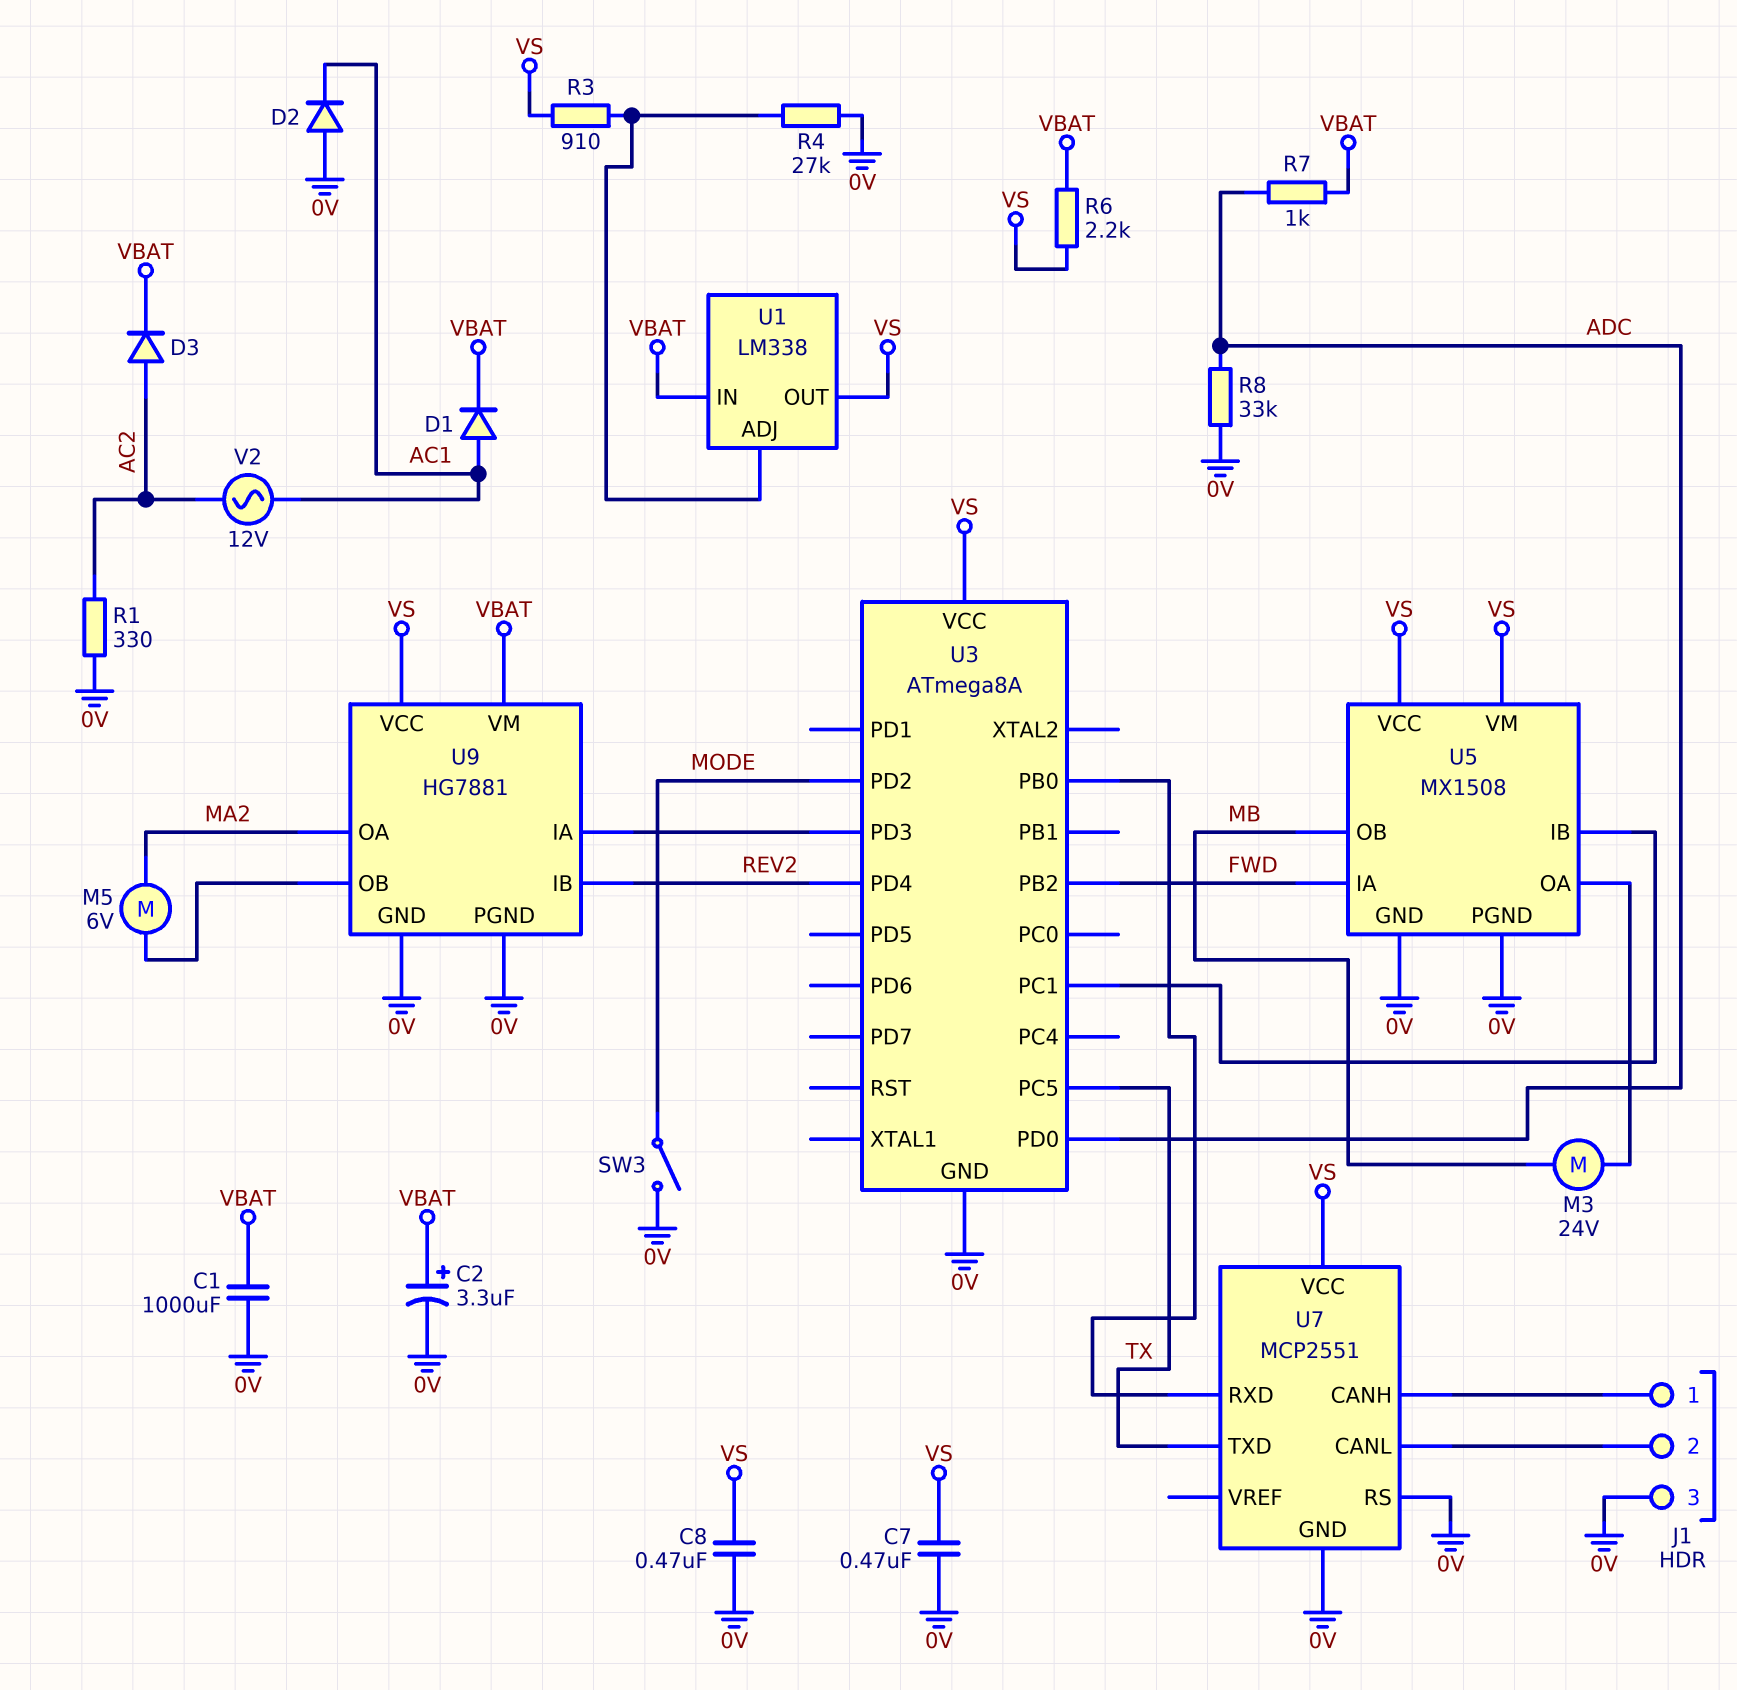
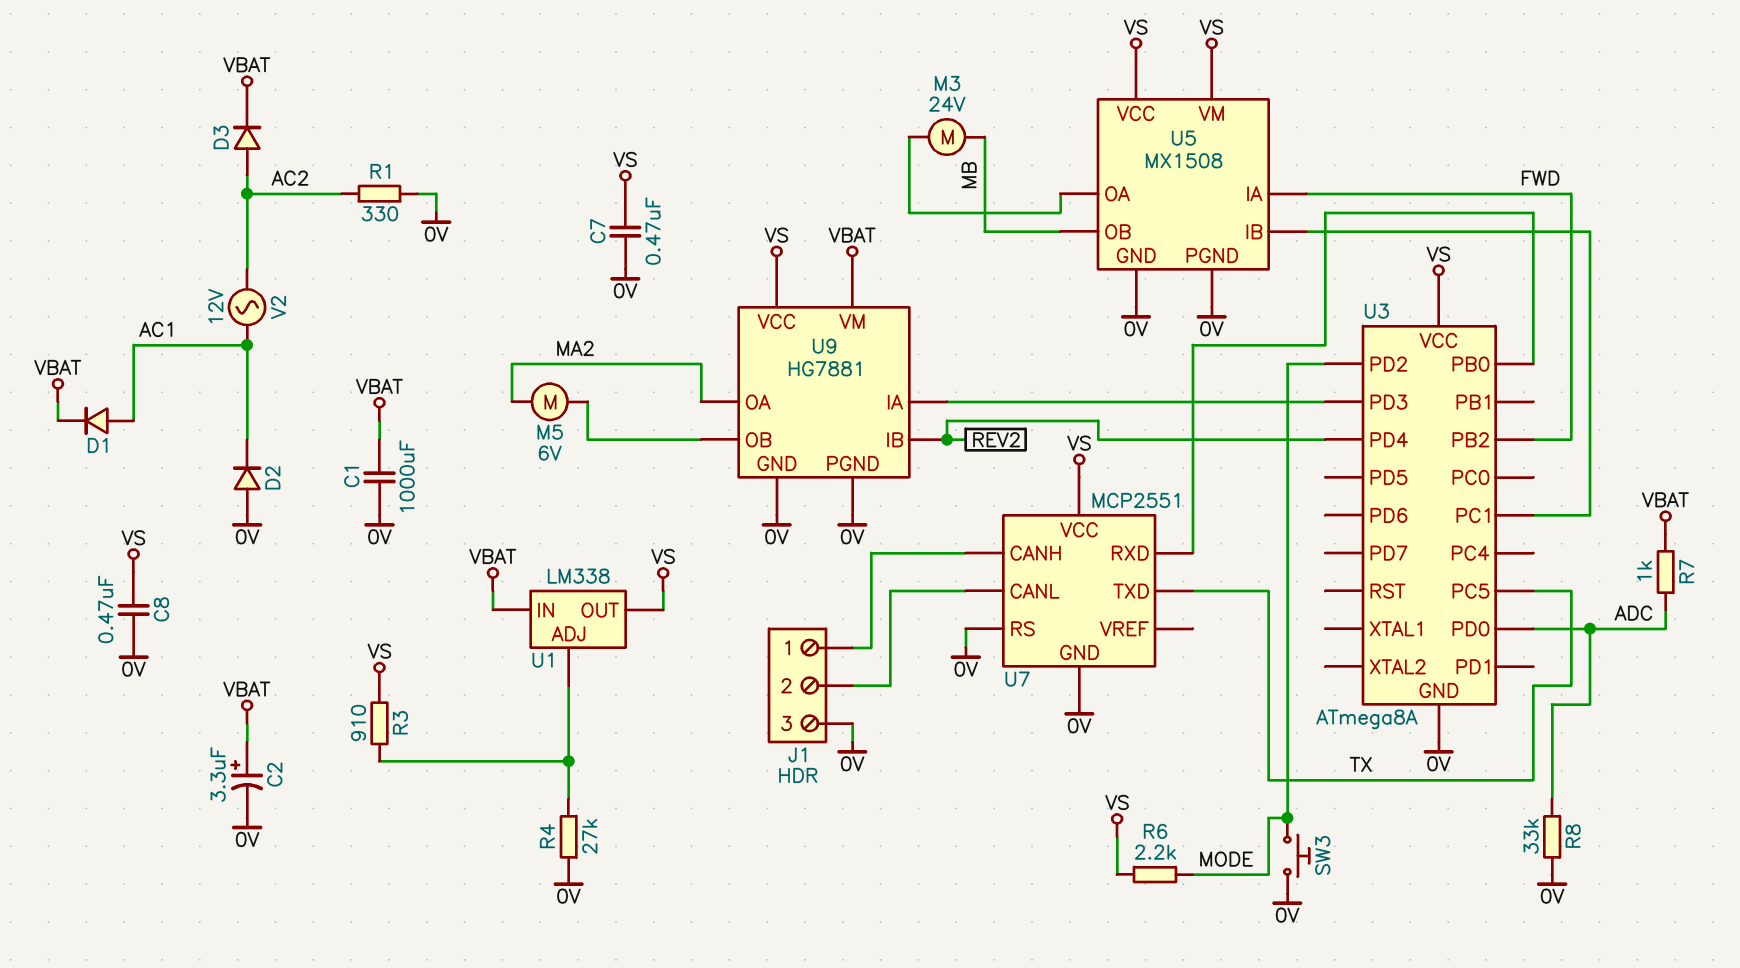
R6: 2.2k (VBAT, VS) -> 2.2k (MODE, VS)
SW3: switch (0V, MODE) -> button (0V, MODE)

